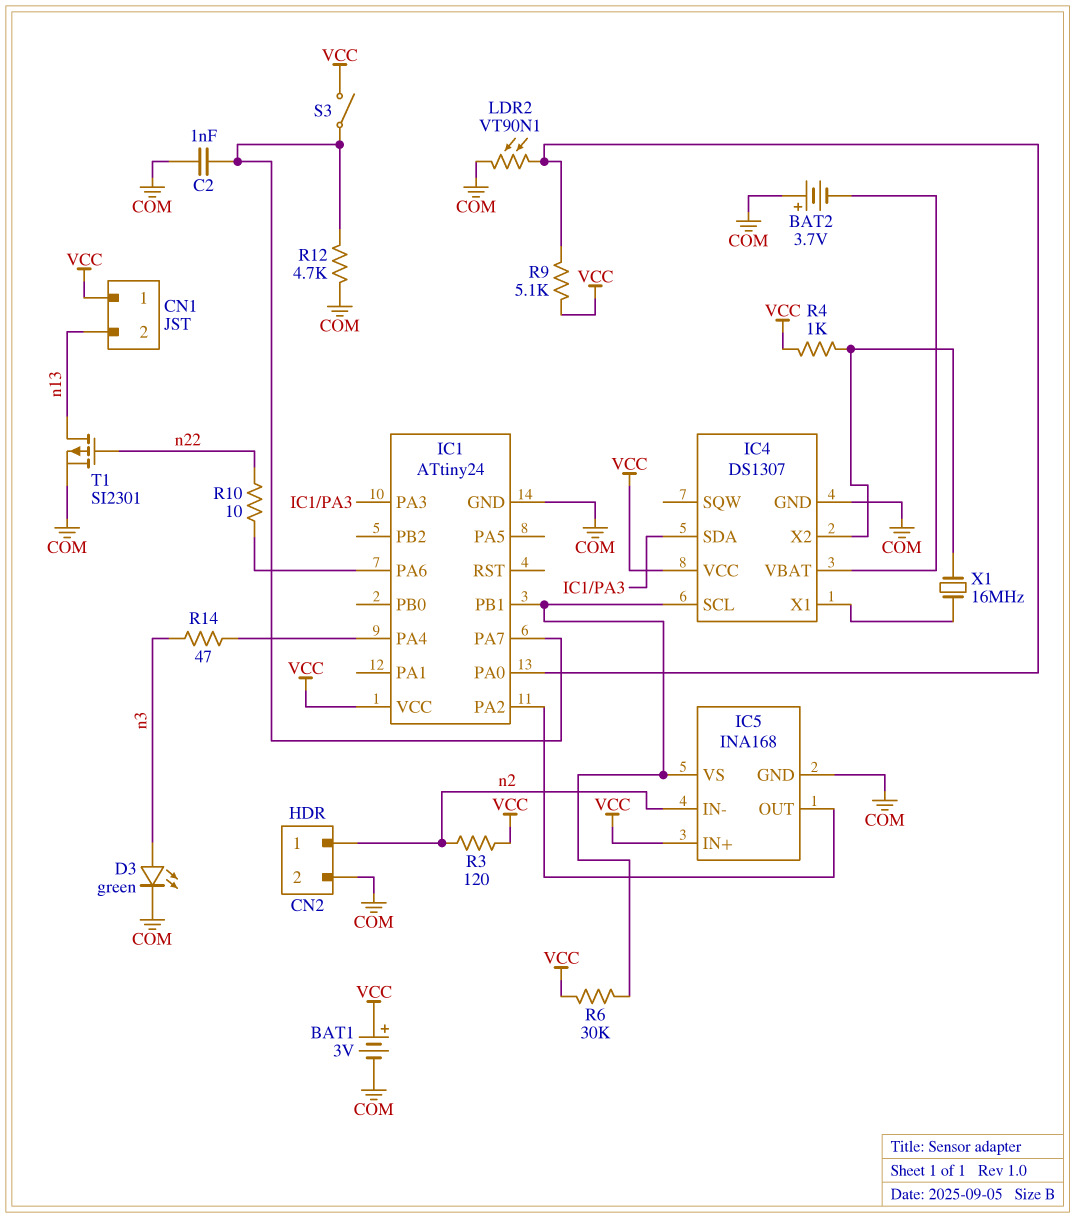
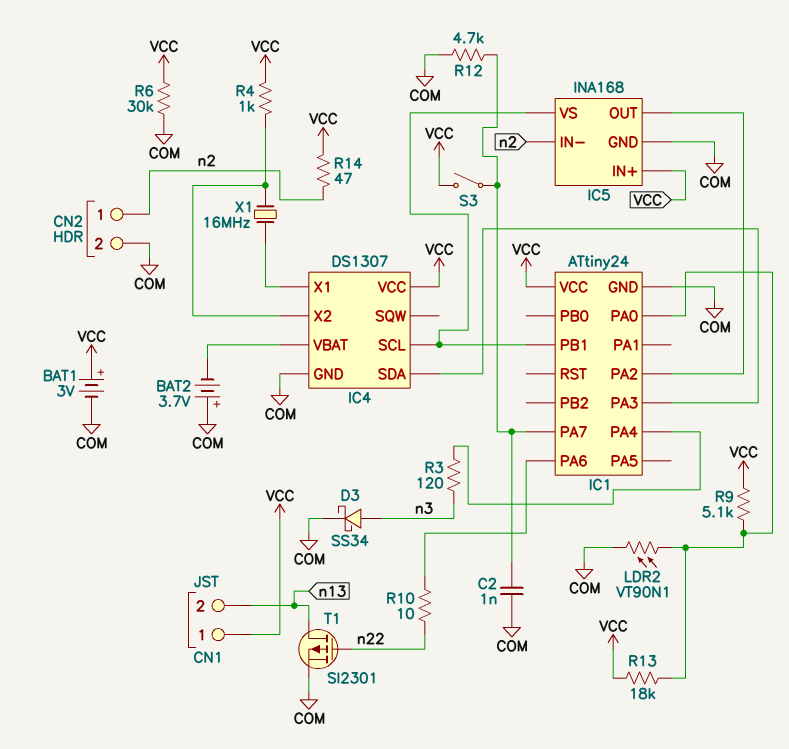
D3: LED green (A n3, K COM) -> schottky SS34 (A n3, K COM)
R3: 120 (VCC, n2) -> 120 (IC1/PA4, n3)
R6: 30k (IC1/PB1, VCC) -> 30k (COM, VCC)
R13: none -> 18k (IC1/PA0, VCC)
R14: 47 (IC1/PA4, n3) -> 47 (VCC, n2)

